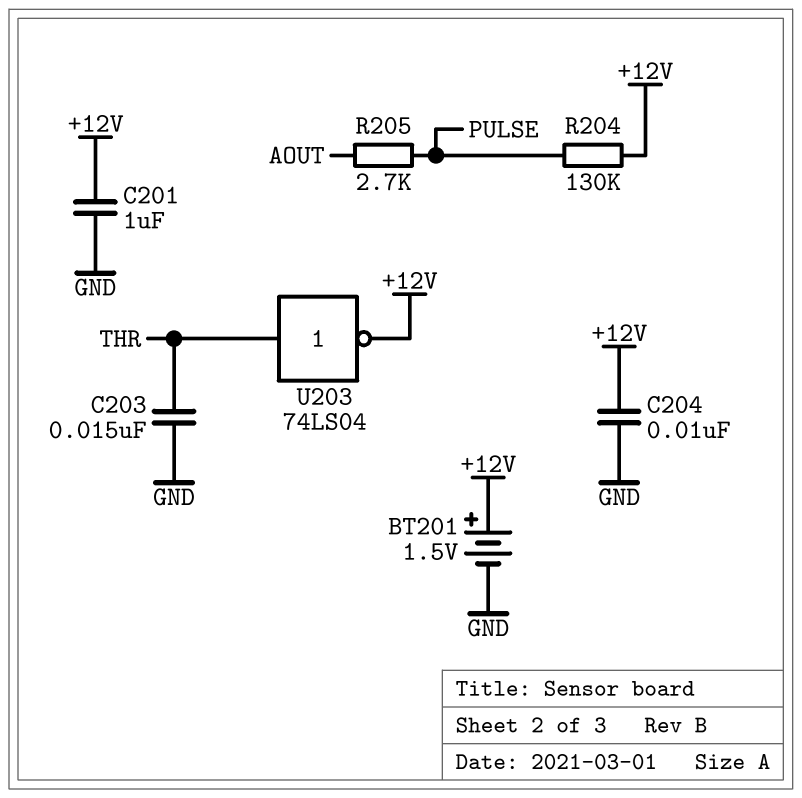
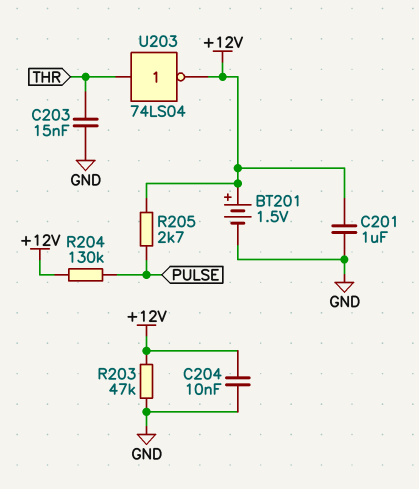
R203: none -> 47k (+12V, GND)
R205: 2.7k (AOUT, PULSE) -> 2.7k (+12V, PULSE)

